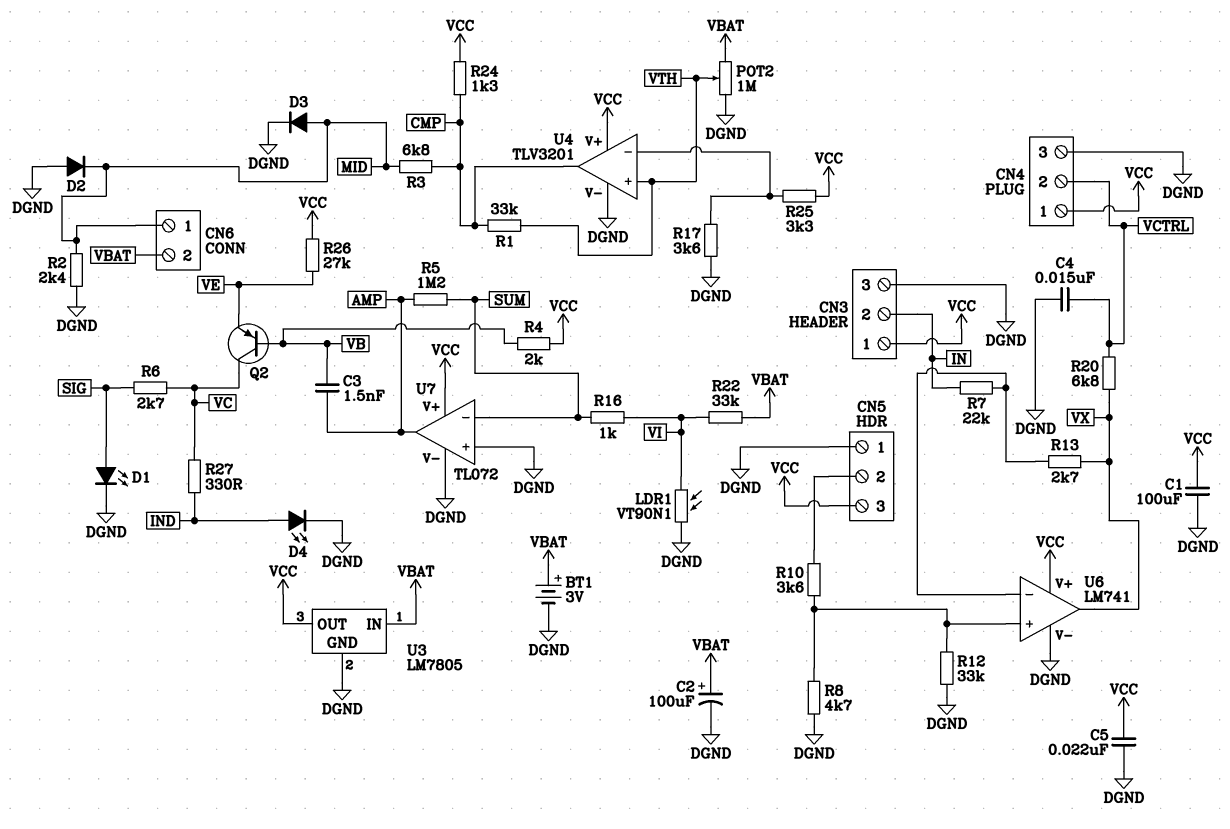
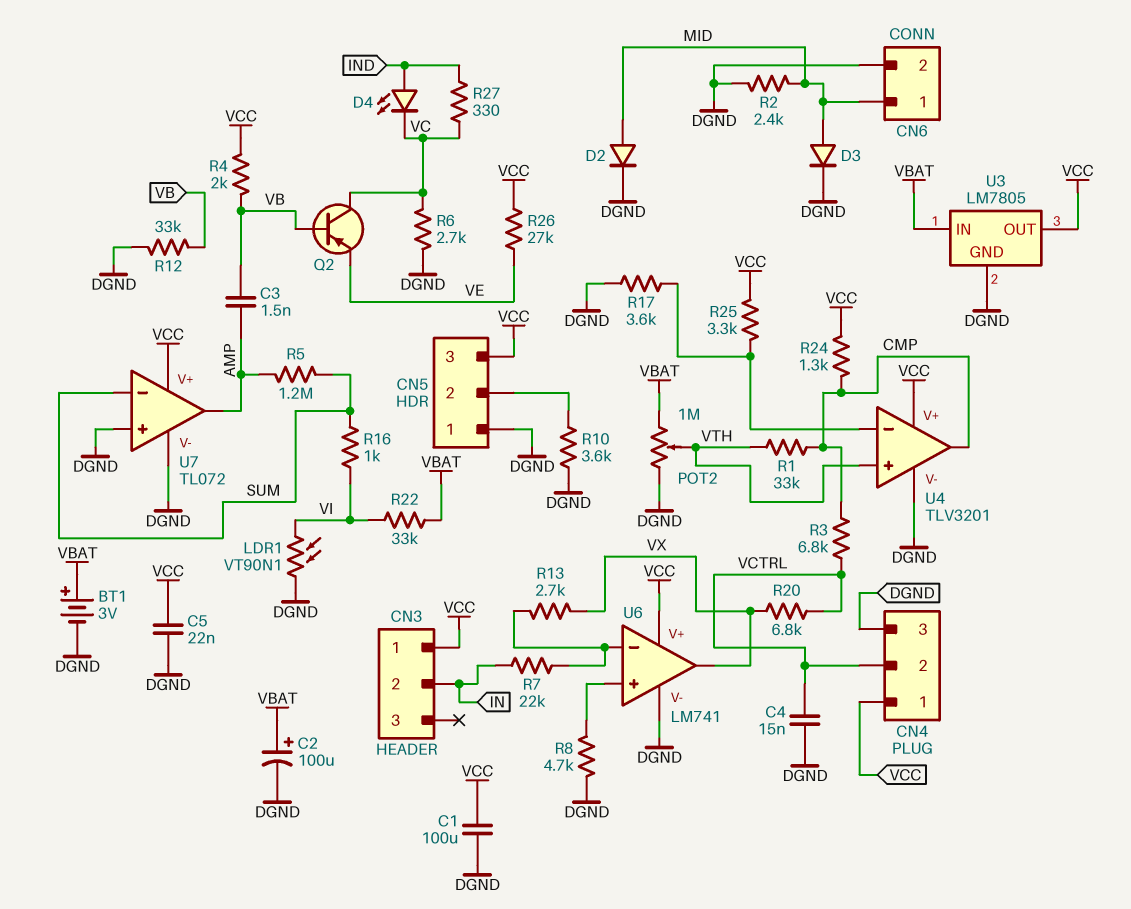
CN3 pin 3: DGND -> none
CN6 pin 2: VBAT -> DGND
D1: LED (A SIG, K DGND) -> none
D2: diode (A DGND, K MID) -> diode (A MID, K DGND)
D4: LED (A IND, K DGND) -> LED (A IND, K VC)
R3: 6.8k (CMP, MID) -> 6.8k (CMP, VCTRL)
R6: 2.7k (SIG, VC) -> 2.7k (DGND, VC)
R10: 3.6k (CN5/2, U6/in+) -> 3.6k (CN5/2, DGND)
R12: 33k (DGND, U6/in+) -> 33k (DGND, VB)

